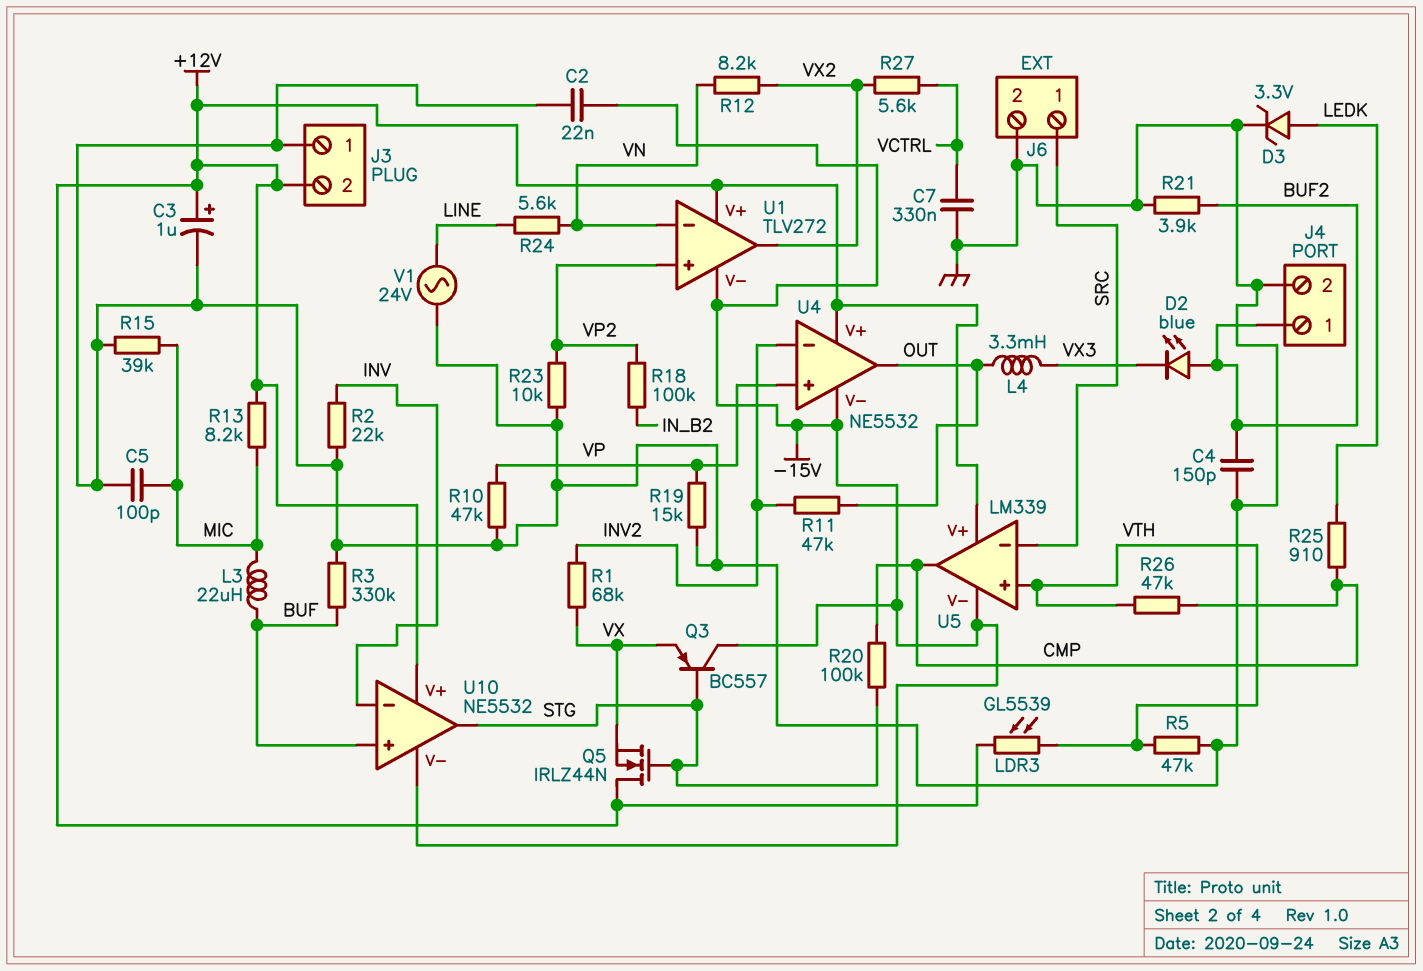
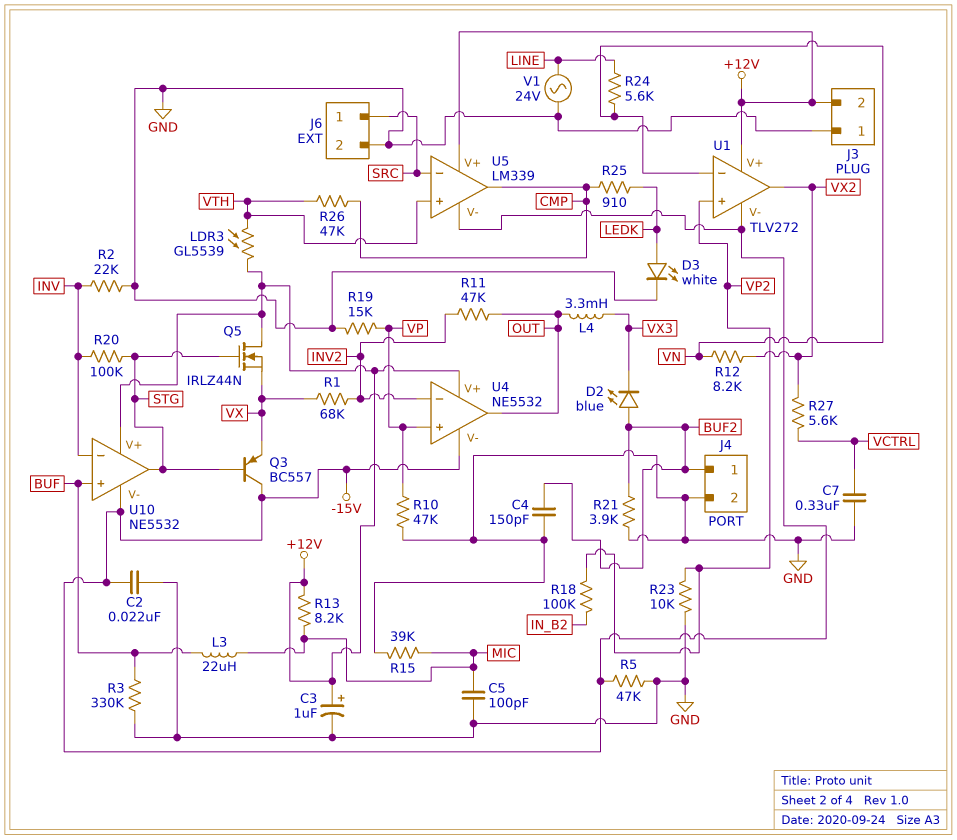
D3: zener 3.3V (A LEDK, K GND) -> LED white (A LEDK, K GND)
R5: 47k (GND, VTH) -> 47k (-15V, GND)
R20: 100k (CMP, STG) -> 100k (INV, STG)

